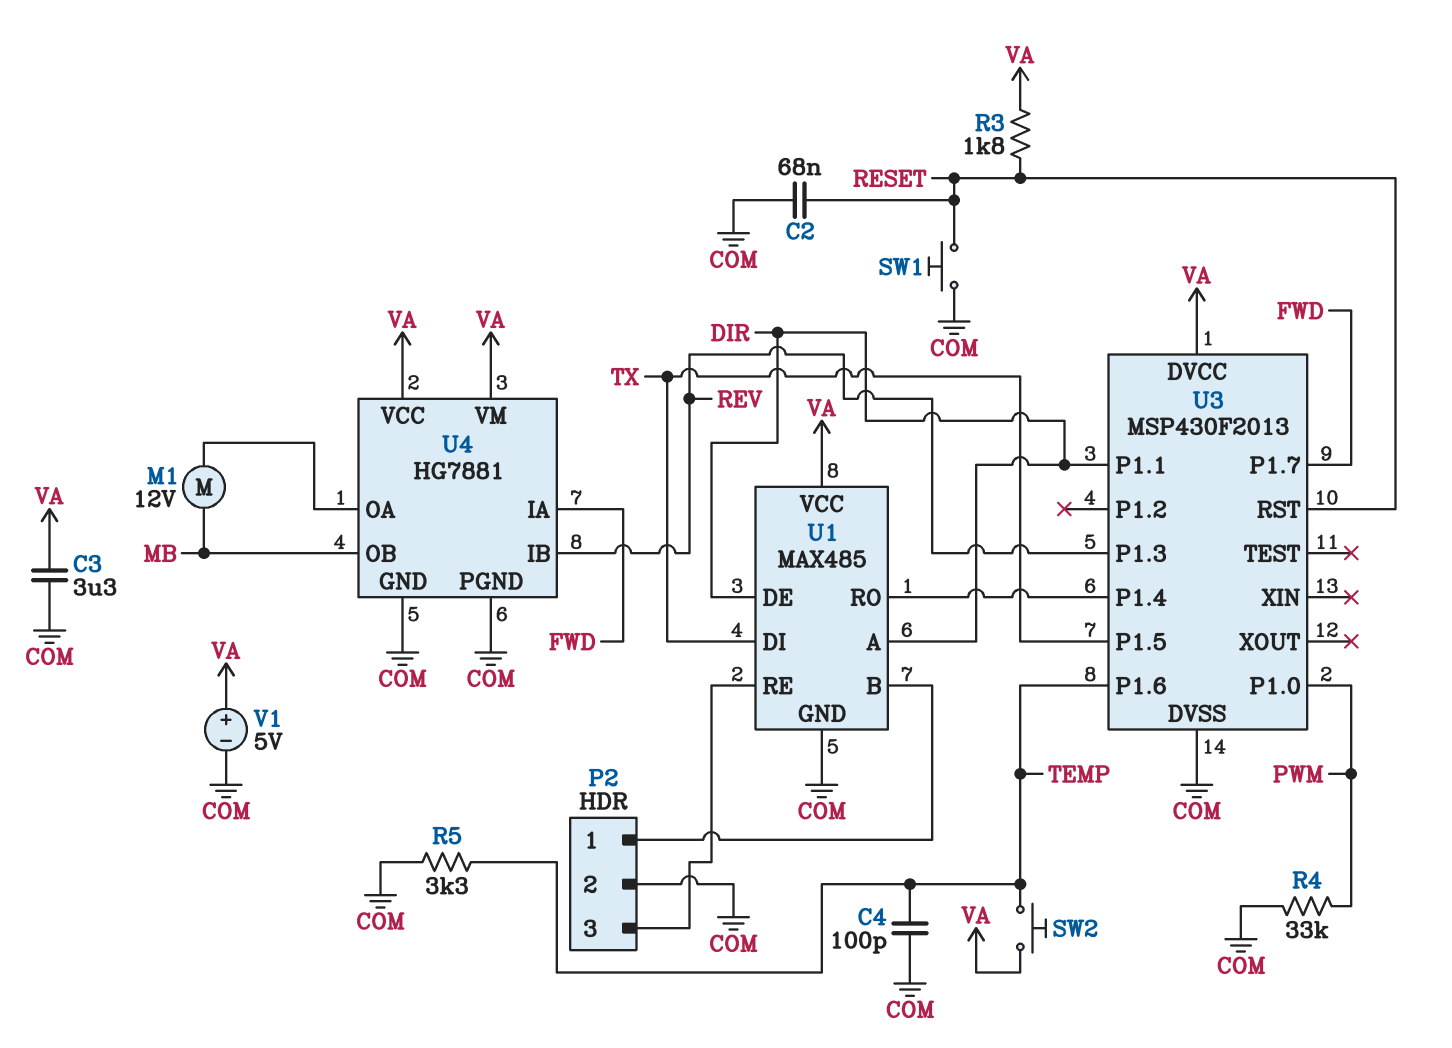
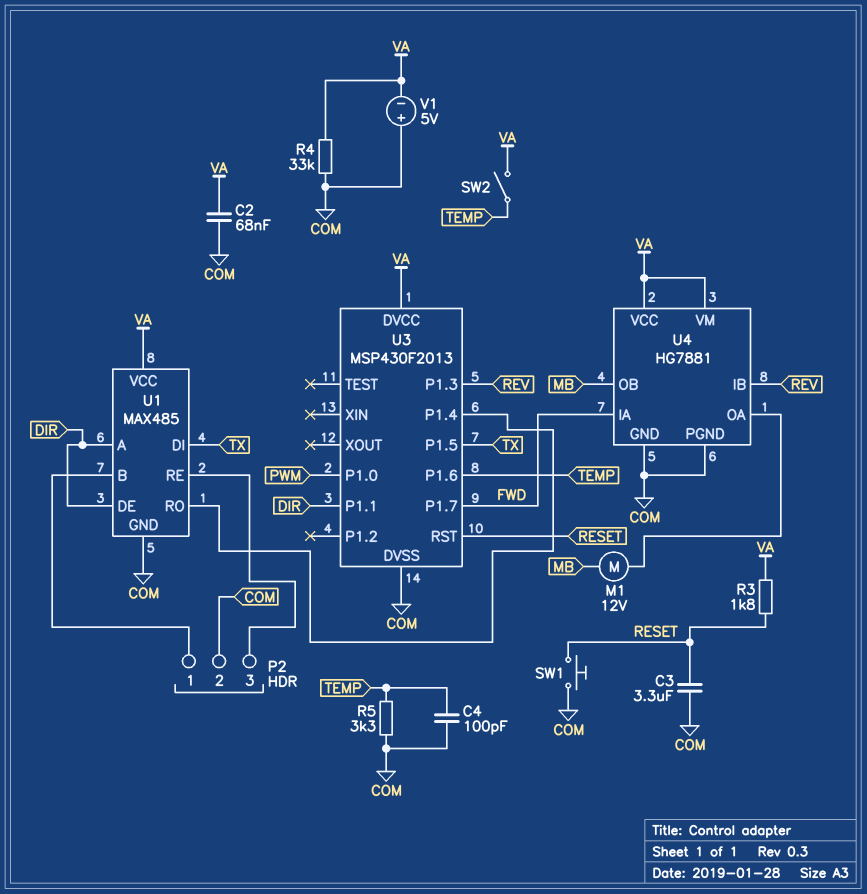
C2: 68nF (COM, RESET) -> 68nF (COM, VA)
C3: 3.3uF (COM, VA) -> 3.3uF (COM, RESET)
R4: 33k (COM, PWM) -> 33k (COM, VA)
SW2: button (TEMP, VA) -> switch (TEMP, VA)
V1: 5V (plus VA, minus COM) -> 5V (plus COM, minus VA)

